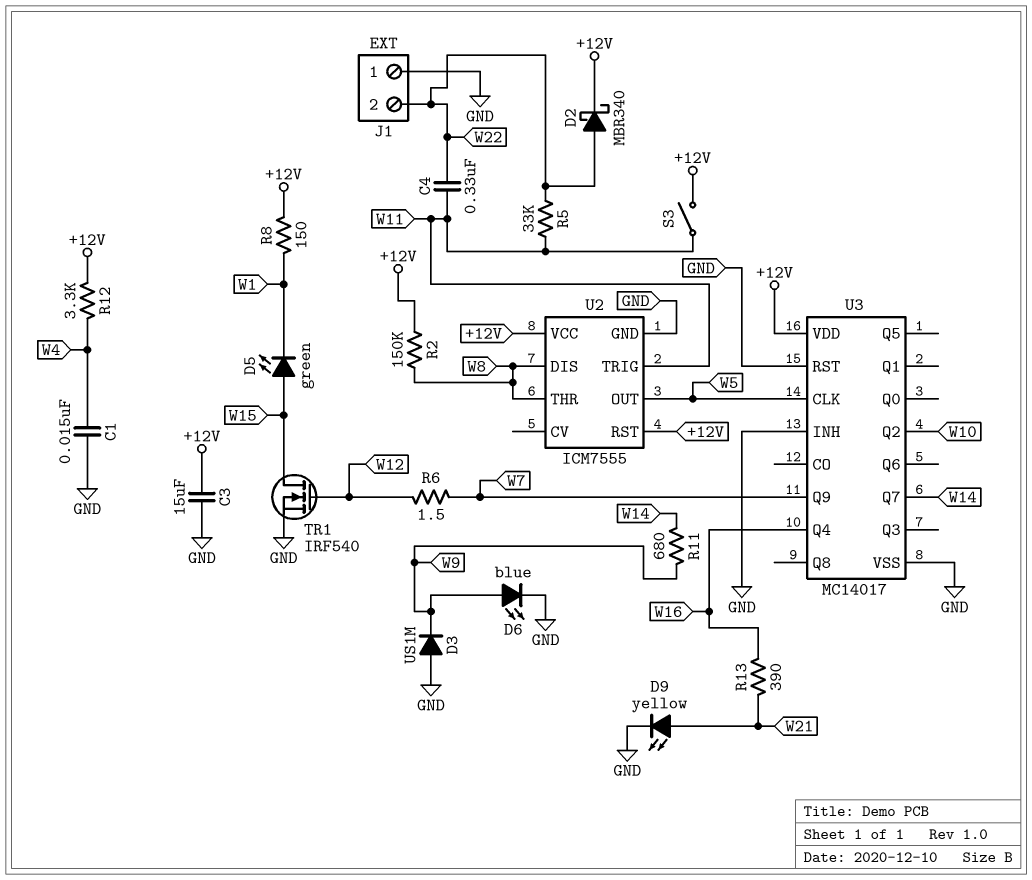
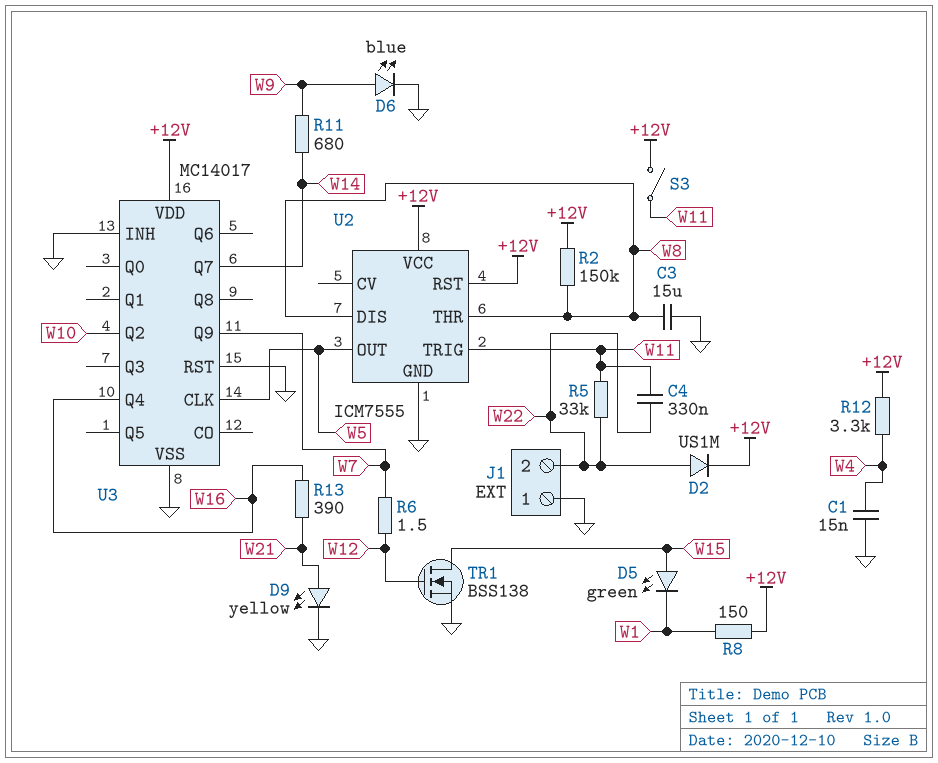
C3: 15uF (+12V, GND) -> 15uF (GND, W8)
D2: schottky MBR340 (A W22, K +12V) -> diode US1M (A W22, K +12V)
D3: diode US1M (A GND, K W9) -> none
TR1: NMOS IRF540 (G W12, D W15, S GND) -> NMOS BSS138 (G W12, D W15, S GND)

